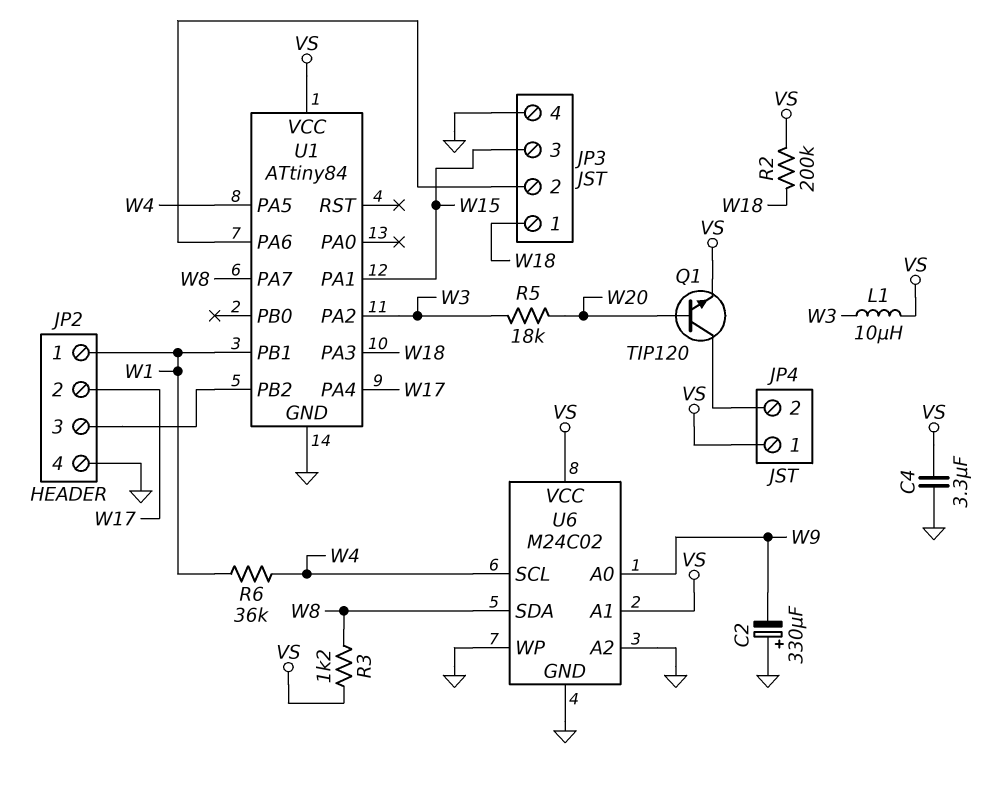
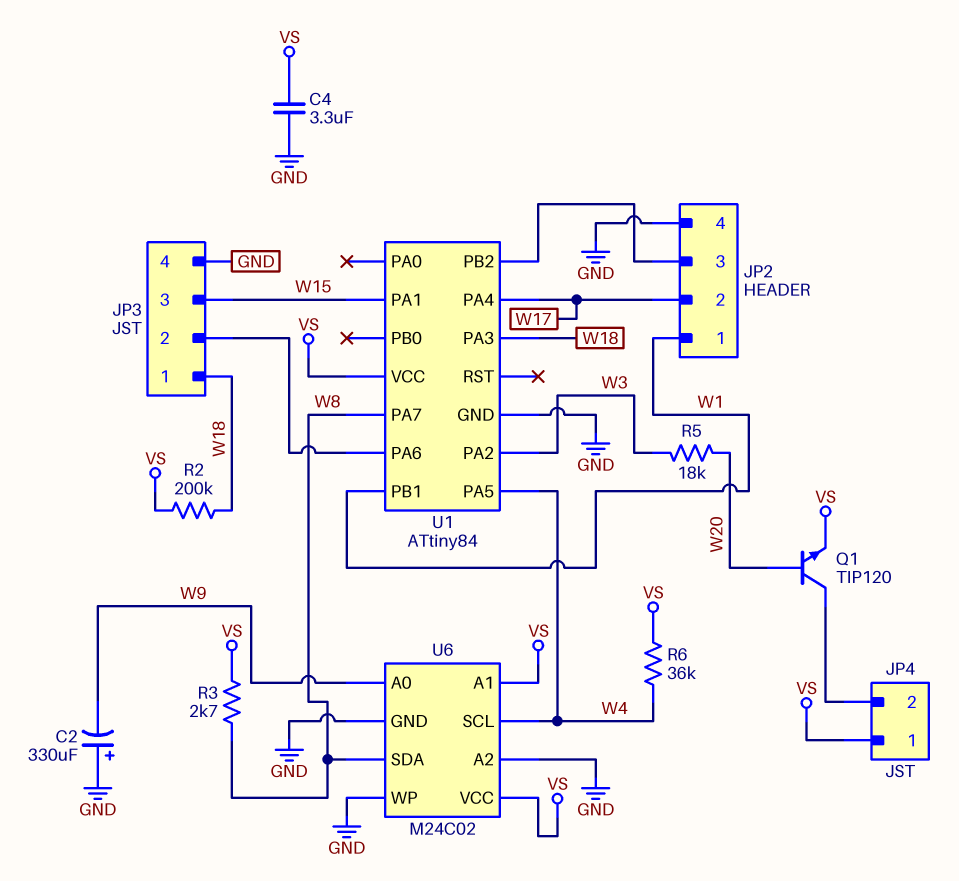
L1: 10uH (VS, W3) -> none
R3: 1.2k (VS, W8) -> 2.7k (VS, W8)
R6: 36k (W1, W4) -> 36k (VS, W4)

